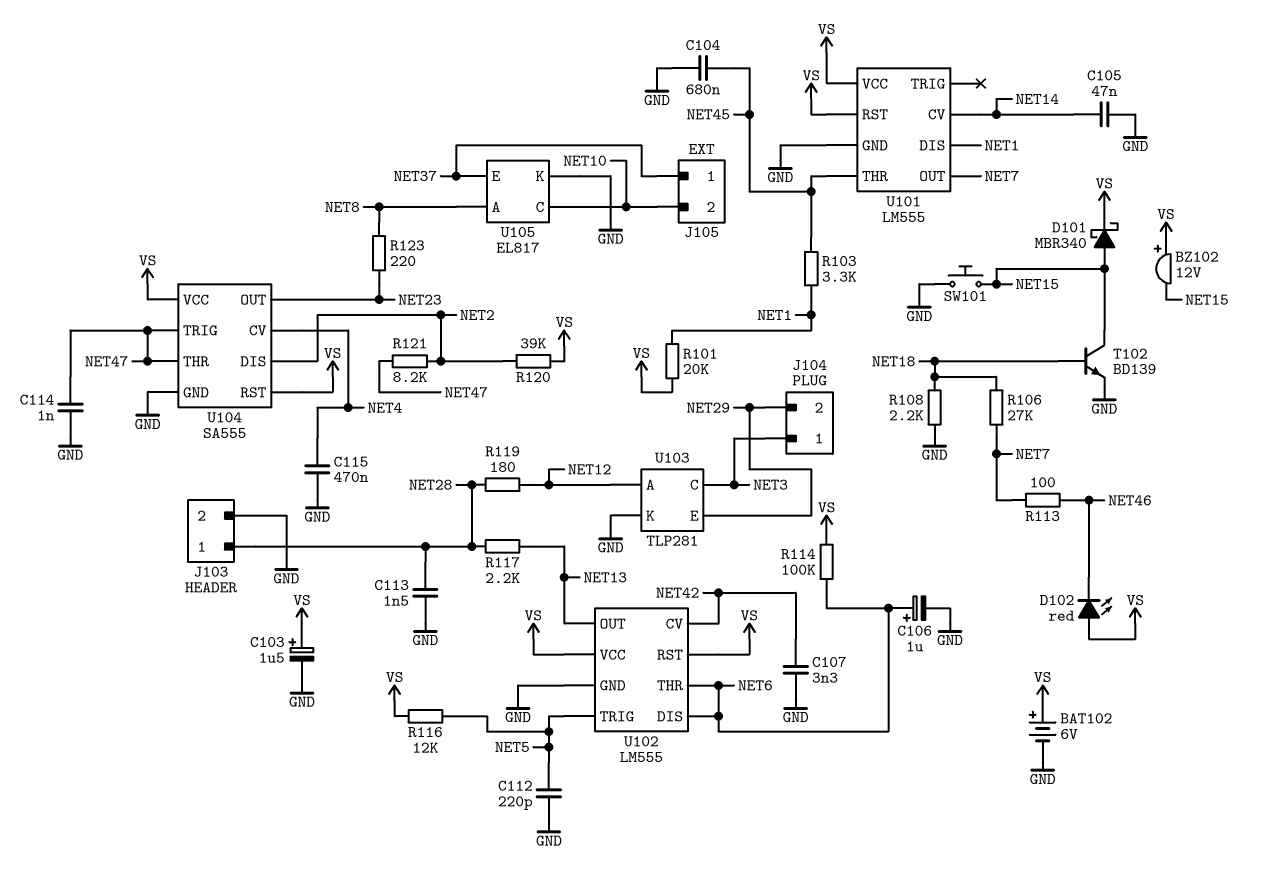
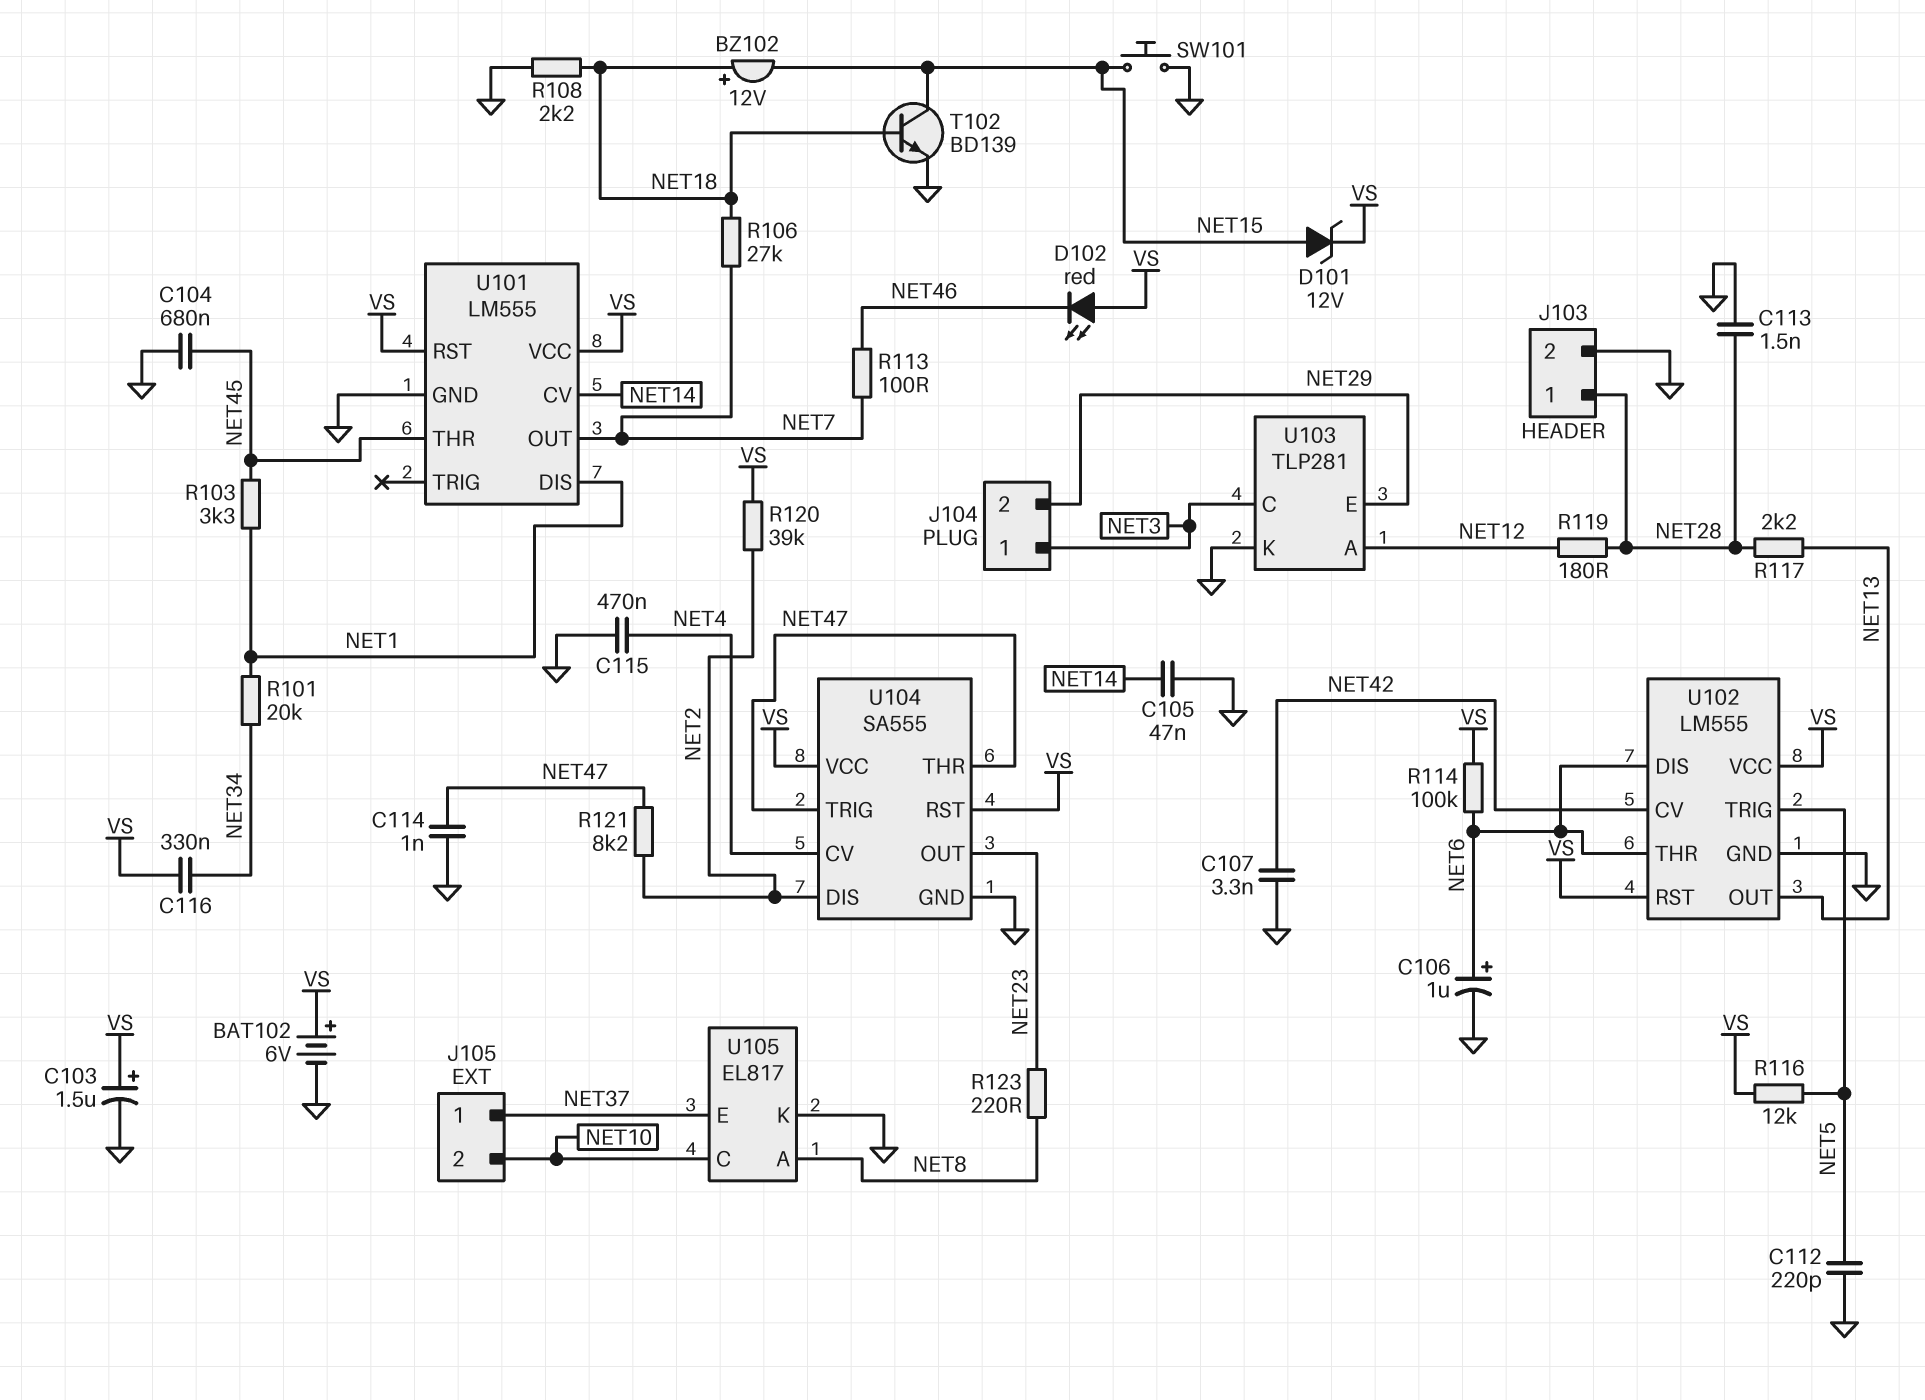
BZ102: buzzer 12V (plus VS, minus NET15) -> buzzer 12V (plus NET18, minus NET15)
C116: none -> 330nF (NET34, VS)
D101: schottky MBR340 (A NET15, K VS) -> zener 12V (A NET15, K VS)
R101: 20k (NET1, VS) -> 20k (NET1, NET34)

